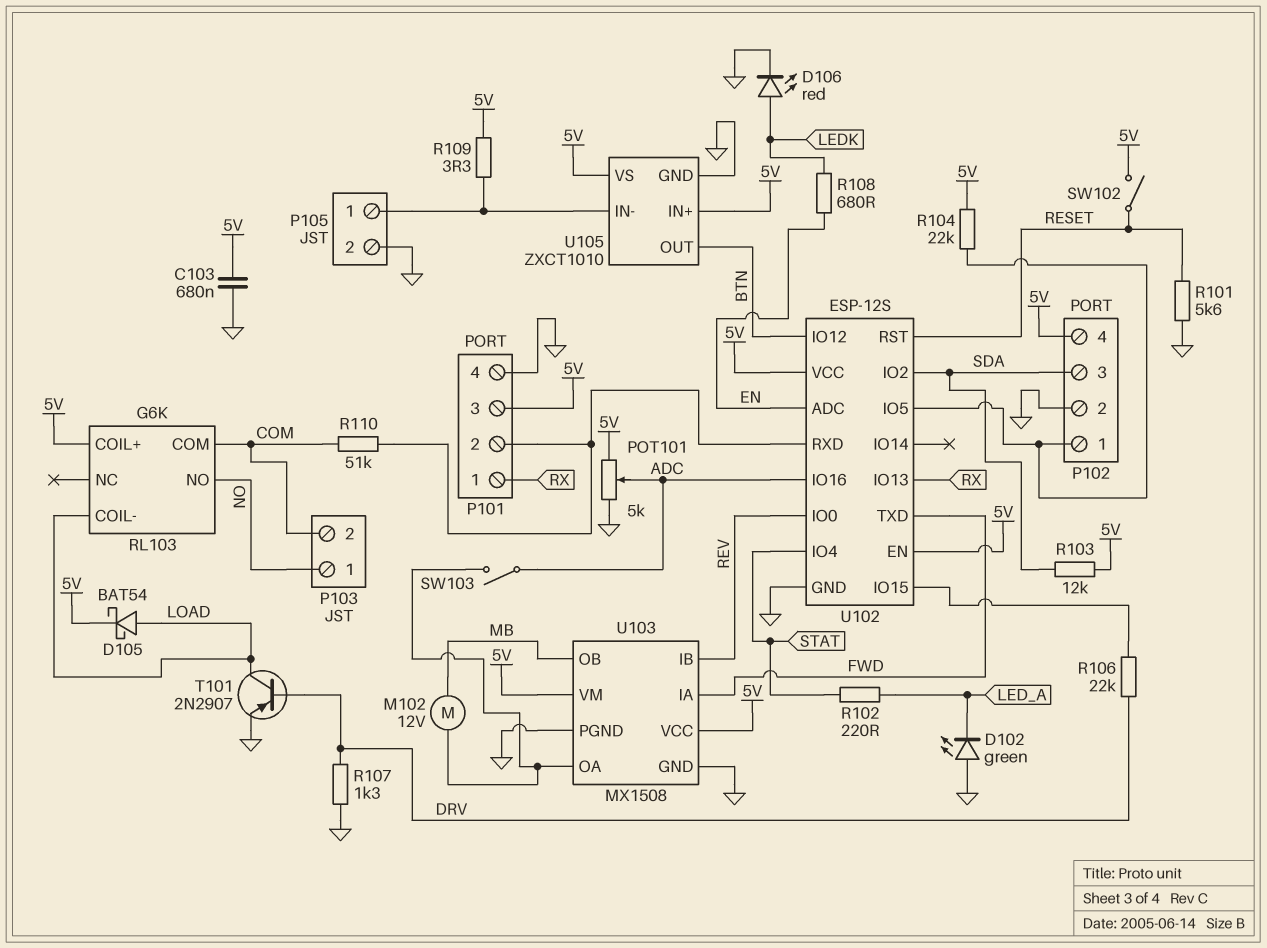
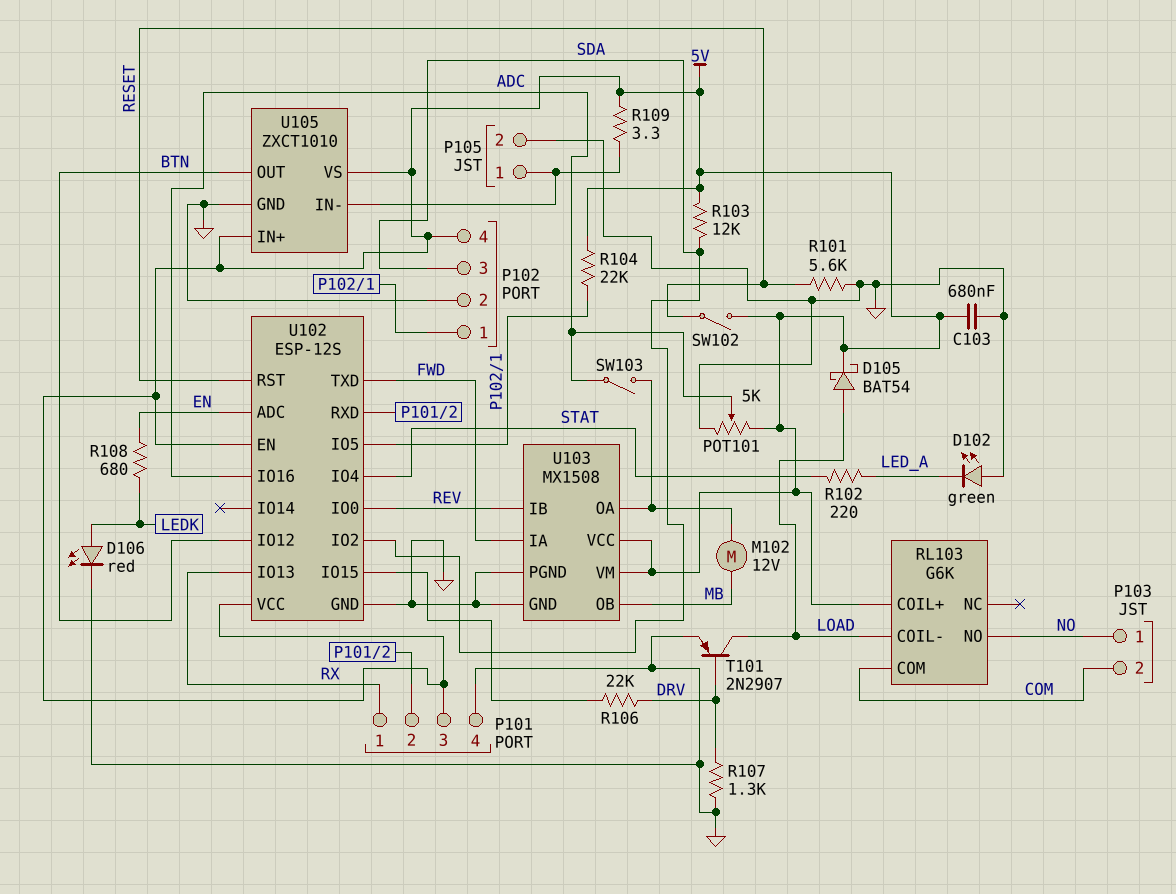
R110: 51k (COM, P101/2) -> none

